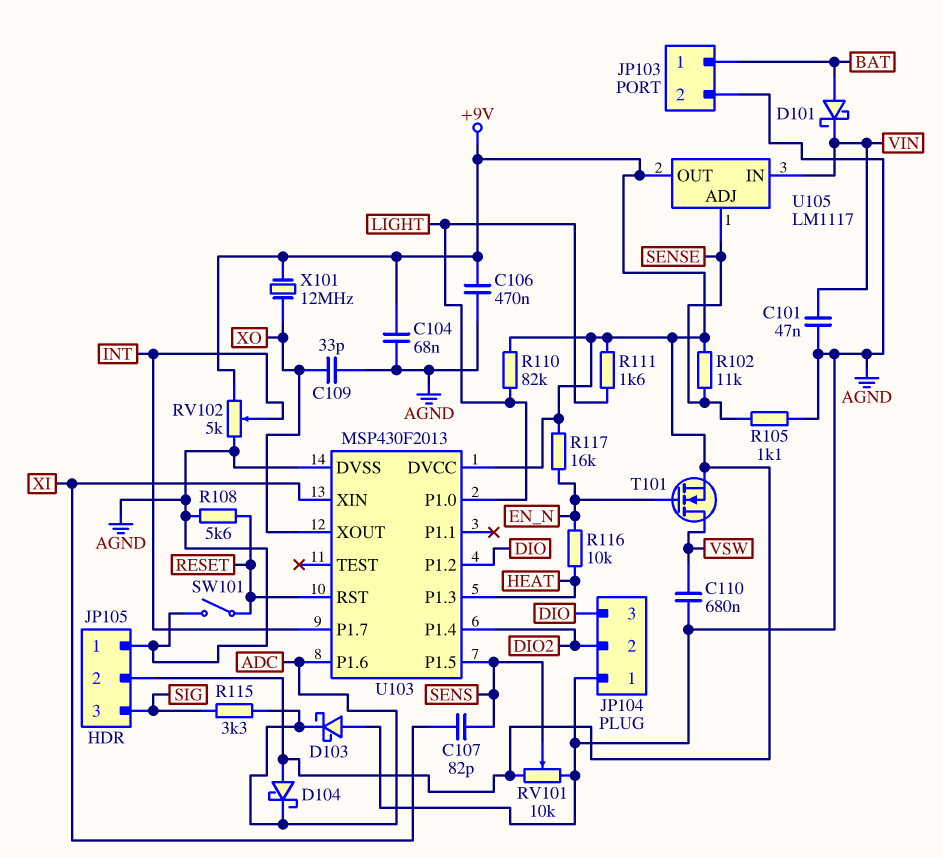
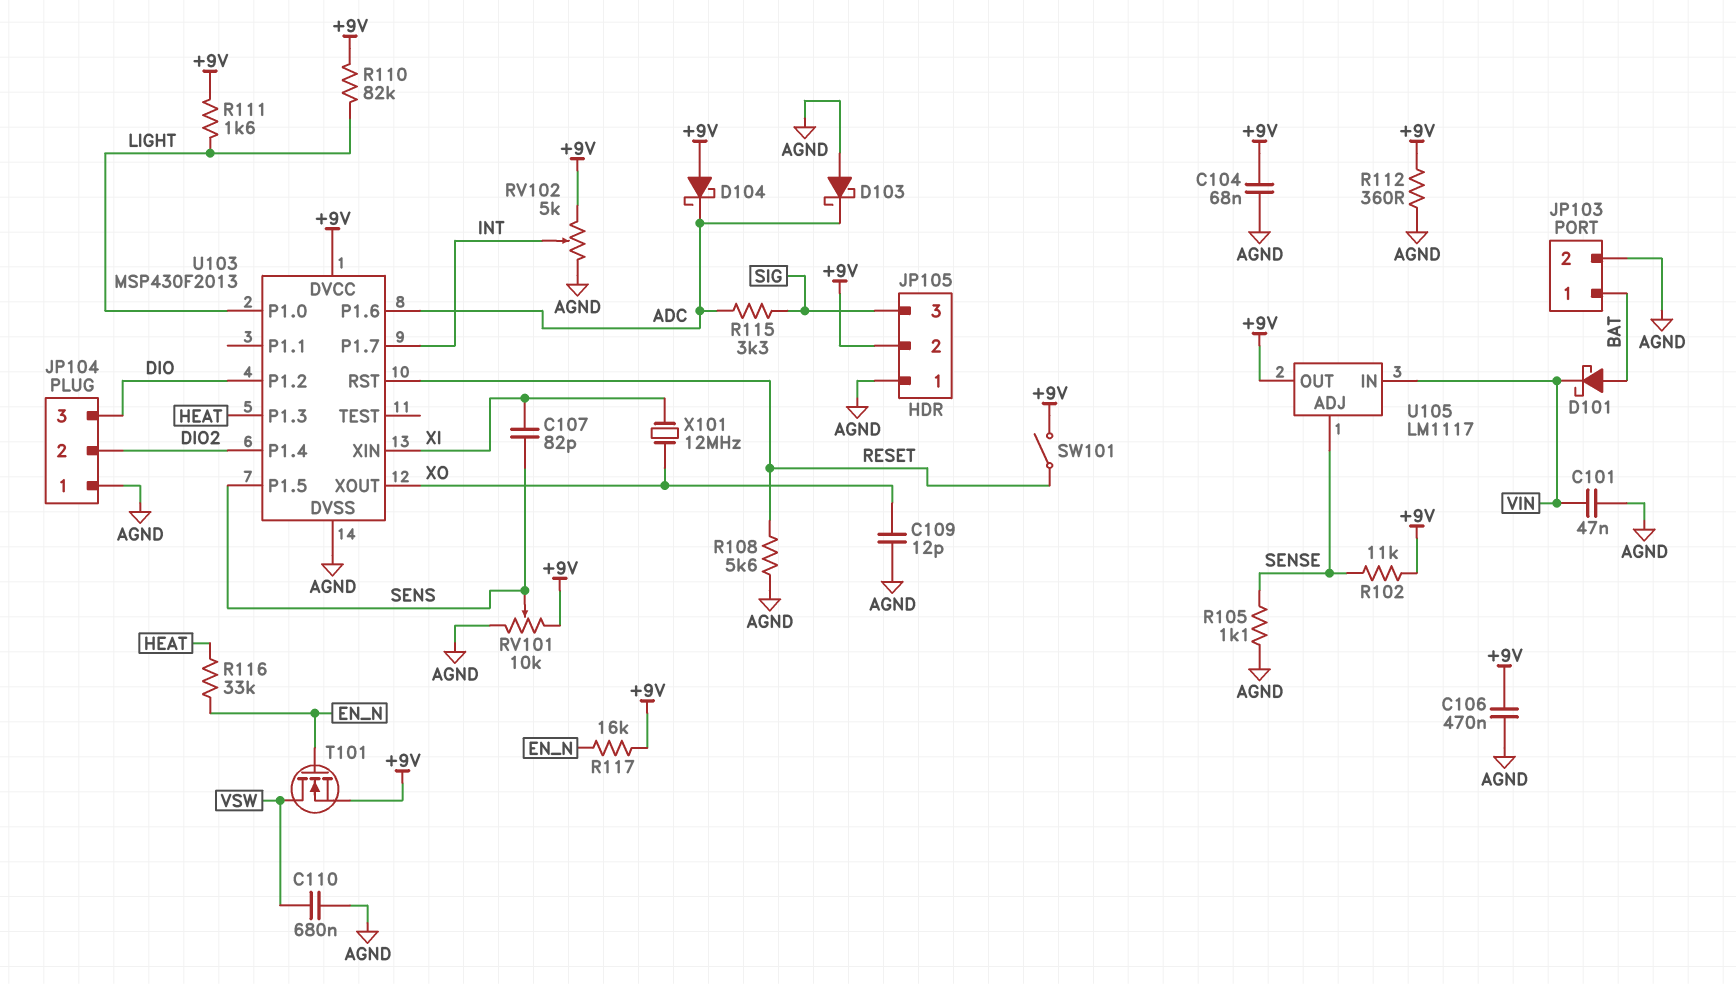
C109: 33pF (AGND, XO) -> 12pF (AGND, XO)
R112: none -> 360 (+9V, AGND)
R116: 10k (EN_N, HEAT) -> 33k (EN_N, HEAT)
SW101: switch (AGND, RESET) -> switch (+9V, RESET)
X101: 12MHz (+9V, XO) -> 12MHz (XI, XO)

